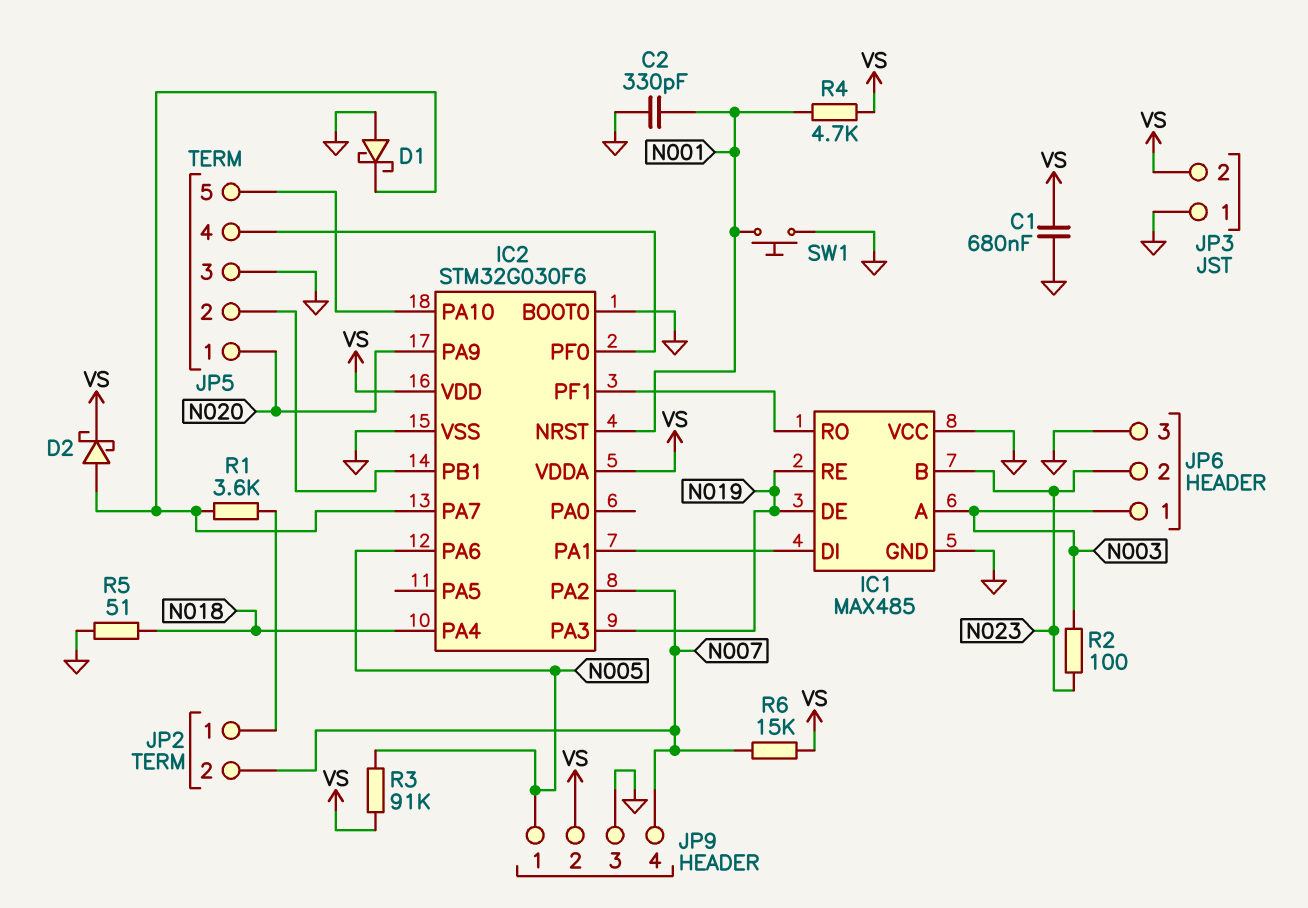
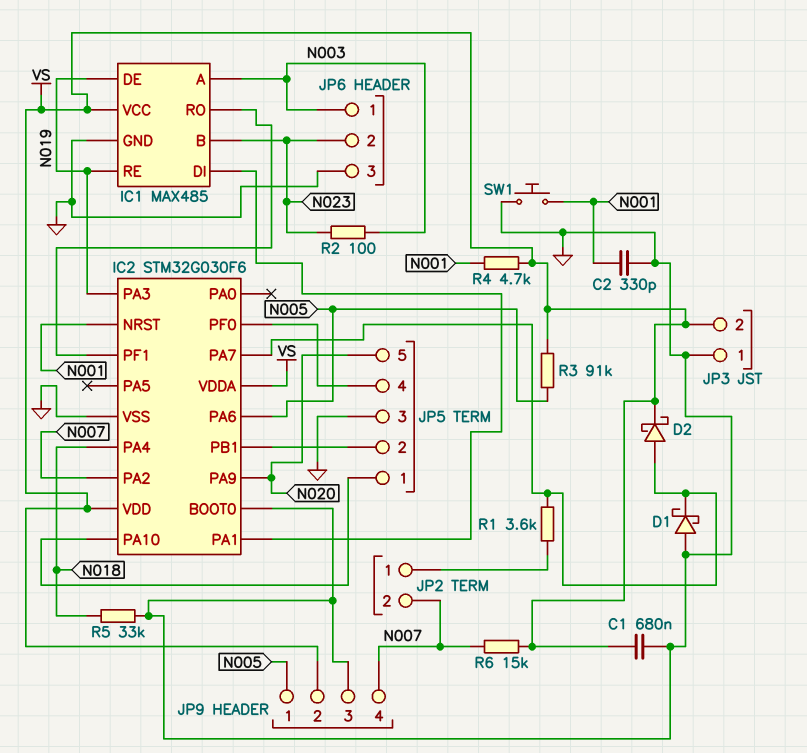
IC1 pin VCC: GND -> VS
JP5 pin 1: N020 -> IC2/PA10
JP5 pin 5: IC2/PA10 -> N020
R5: 51 (GND, N018) -> 33k (GND, N018)

